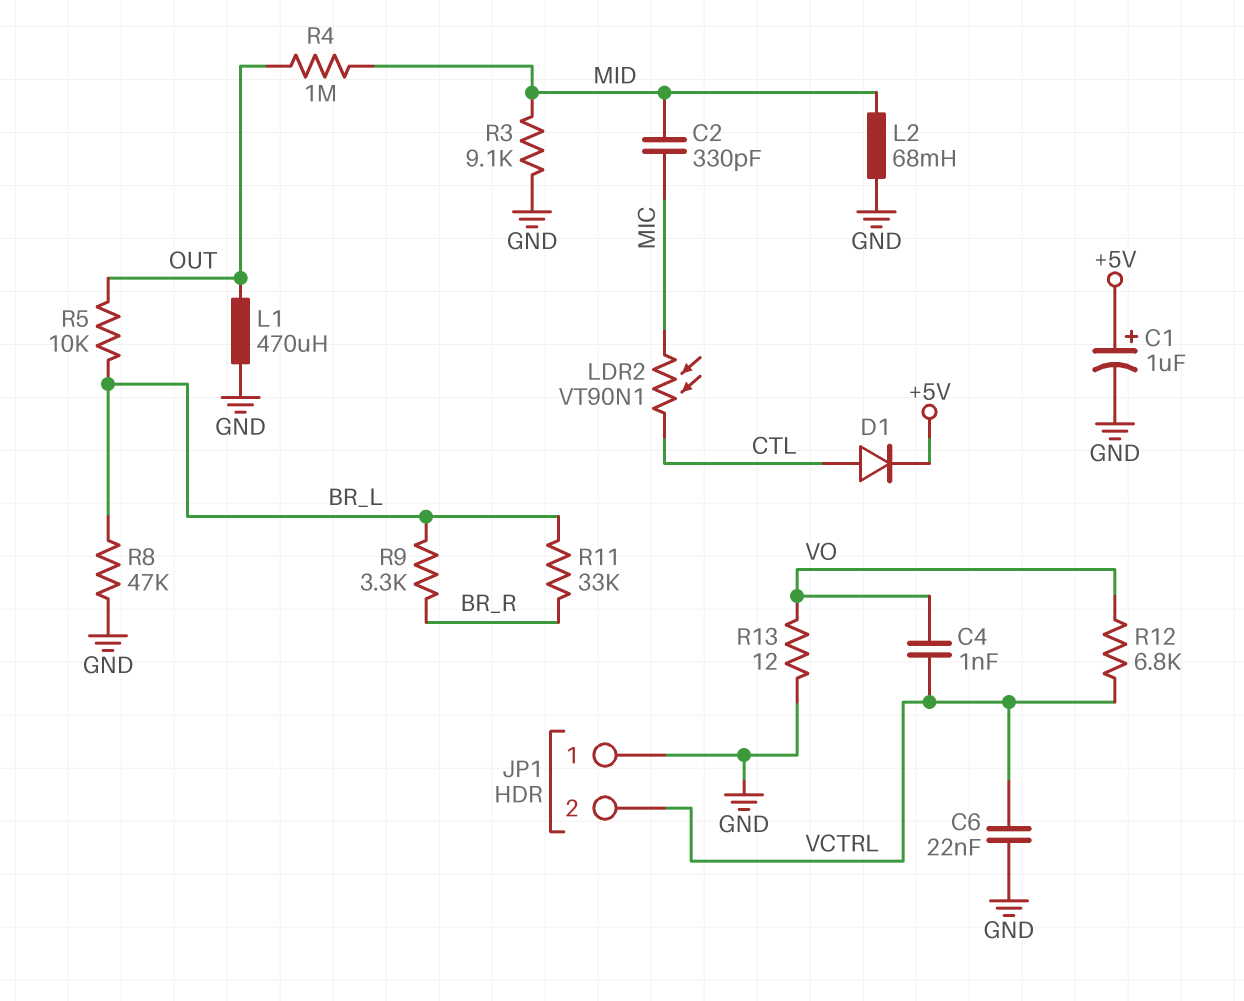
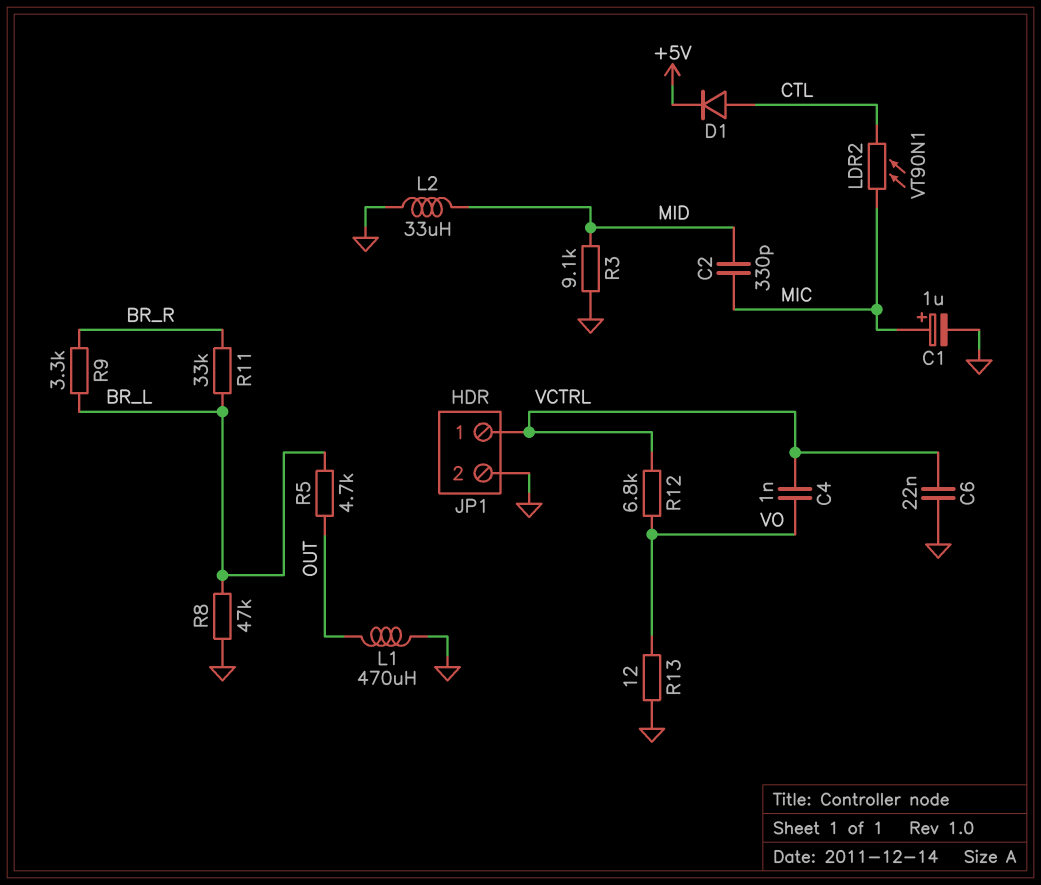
C1: 1uF (plus +5V, minus GND) -> 1uF (plus MIC, minus GND)
JP1 pin 1: GND -> VCTRL
JP1 pin 2: VCTRL -> GND
L2: 68mH (GND, MID) -> 33uH (GND, MID)
R4: 1M (MID, OUT) -> none
R5: 10k (BR_L, OUT) -> 4.7k (BR_L, OUT)

